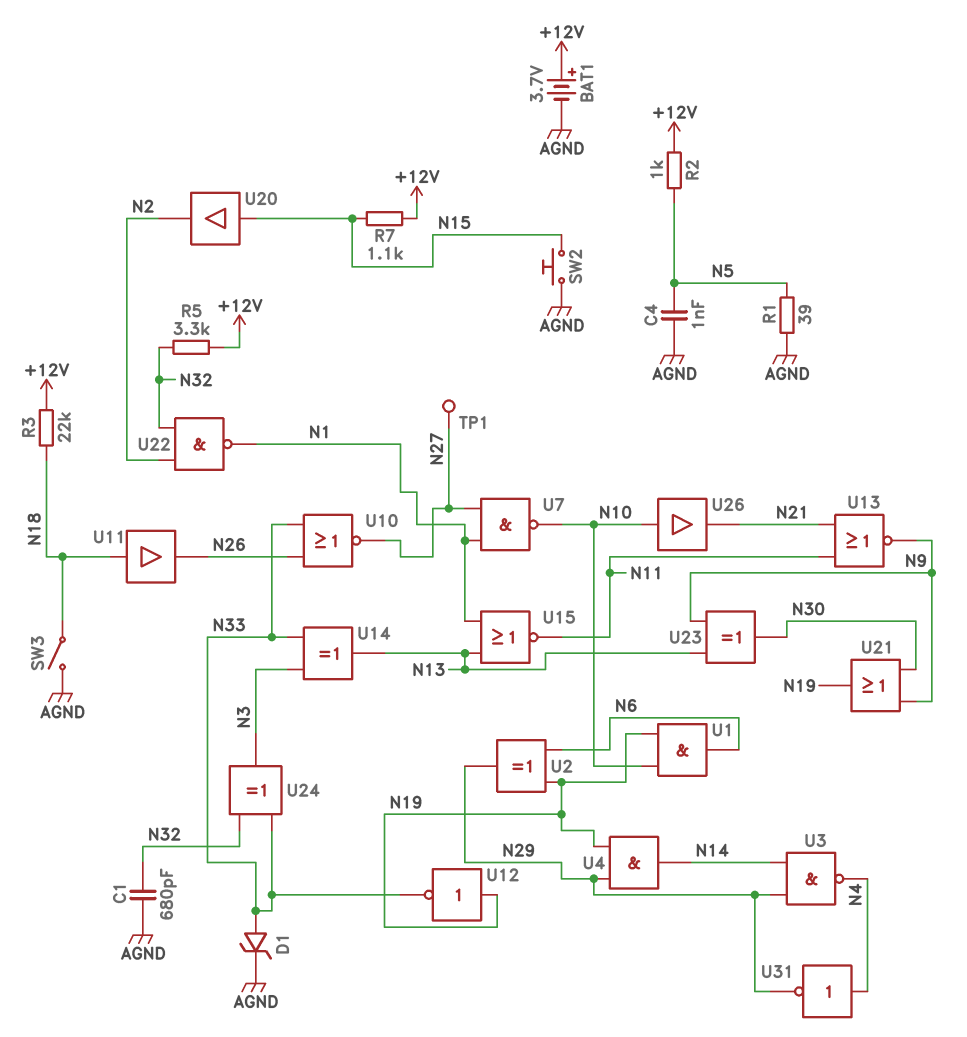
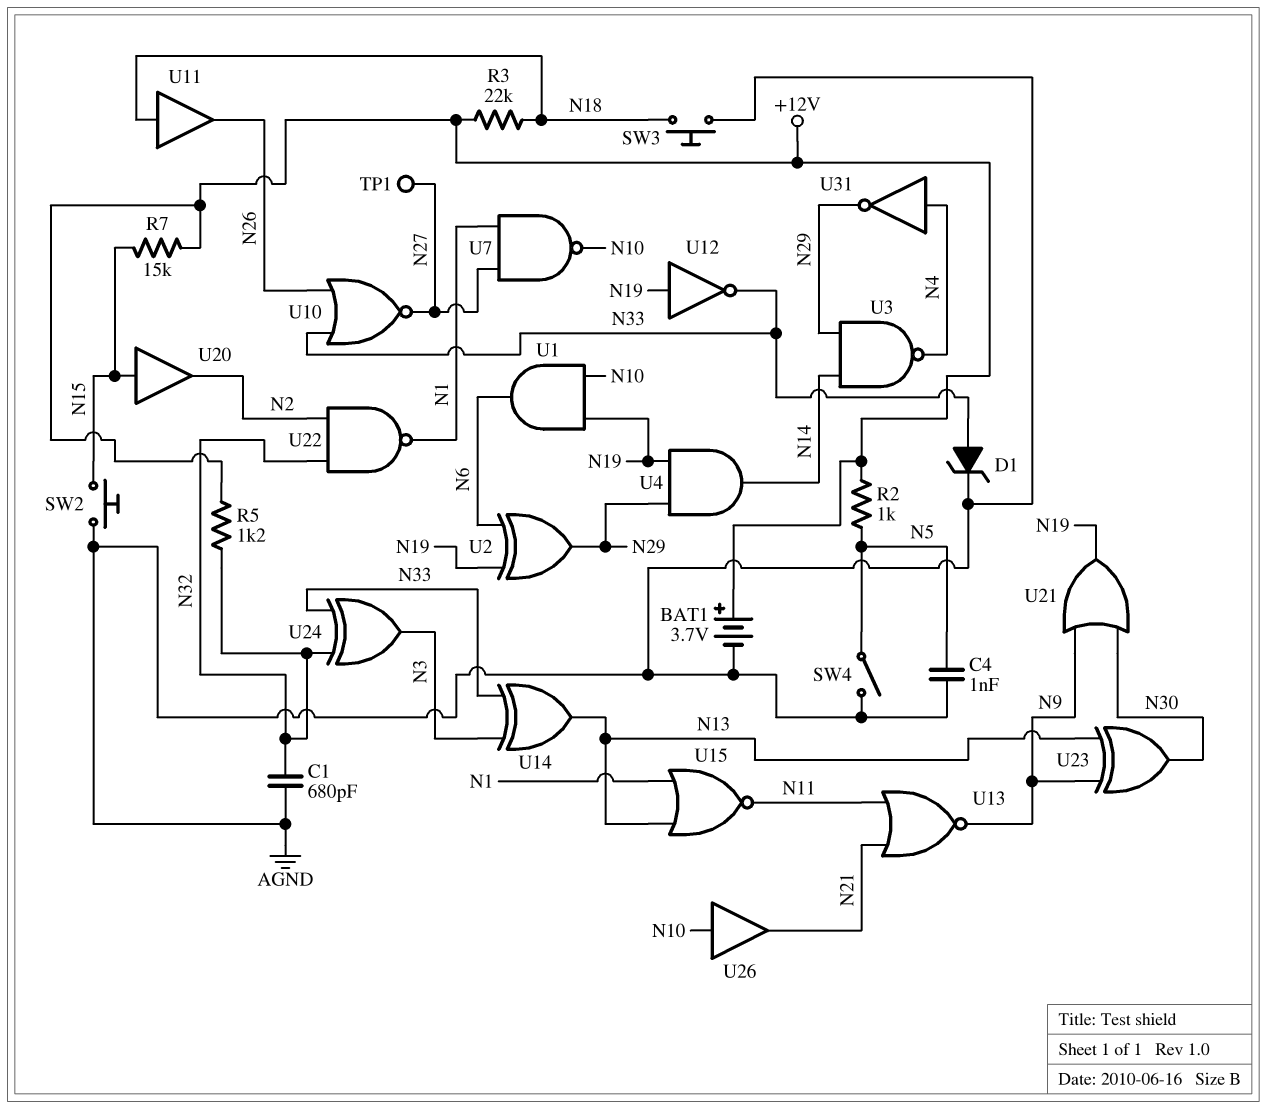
R1: 39 (AGND, N5) -> none
R5: 3.3k (+12V, N32) -> 1.2k (+12V, N32)
R7: 1.1k (+12V, N15) -> 15k (+12V, N15)
SW3: switch (AGND, N18) -> button (AGND, N18)
SW4: none -> switch (AGND, N5)

